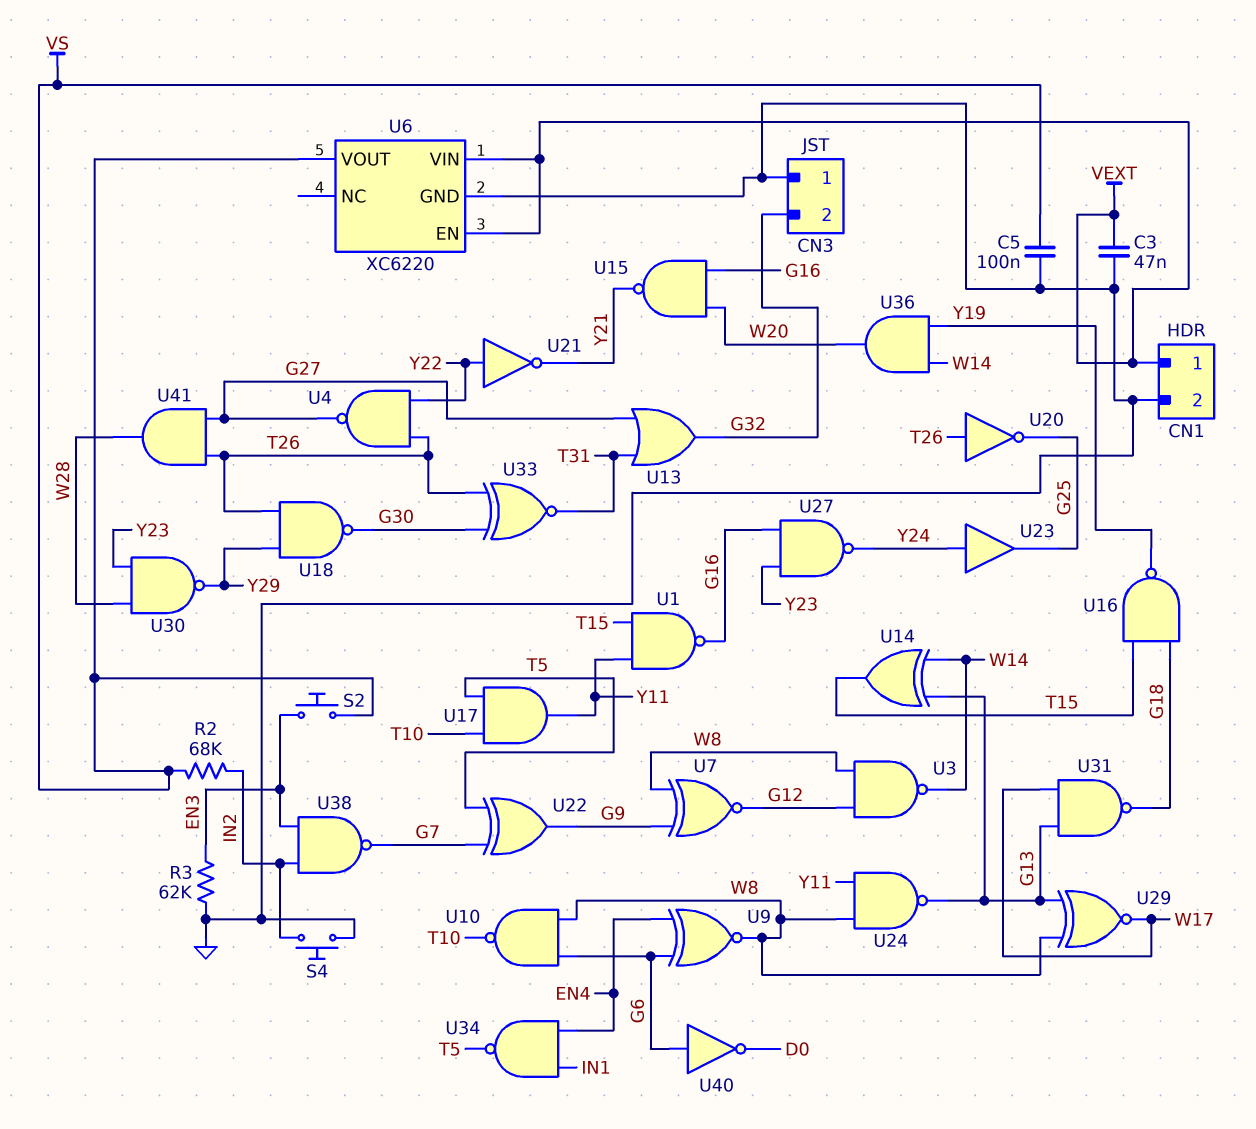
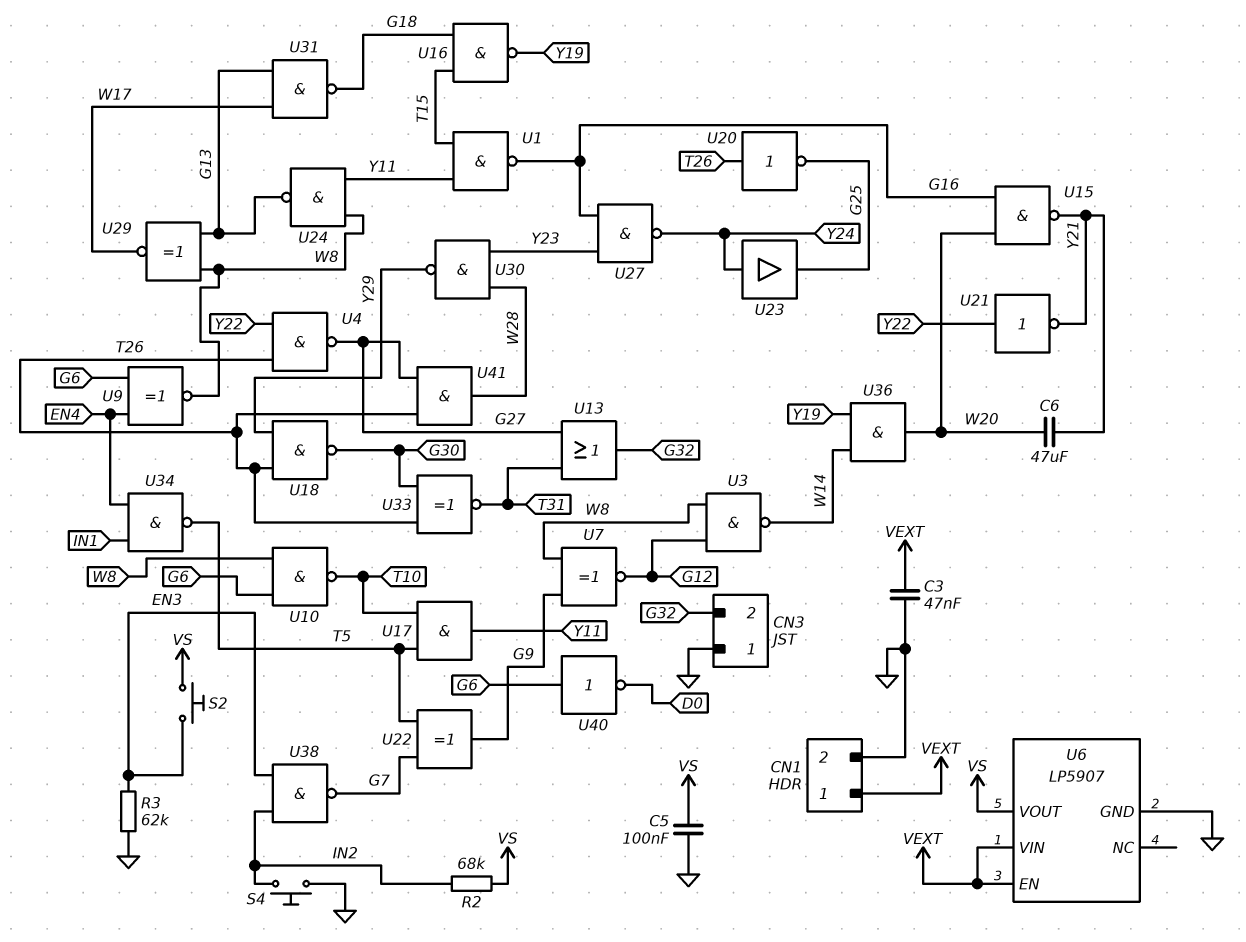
C6: none -> 47uF (W20, Y21)
U6: XC6220 -> LP5907
U14: XOR (in G13, in W14, out T15) -> none

